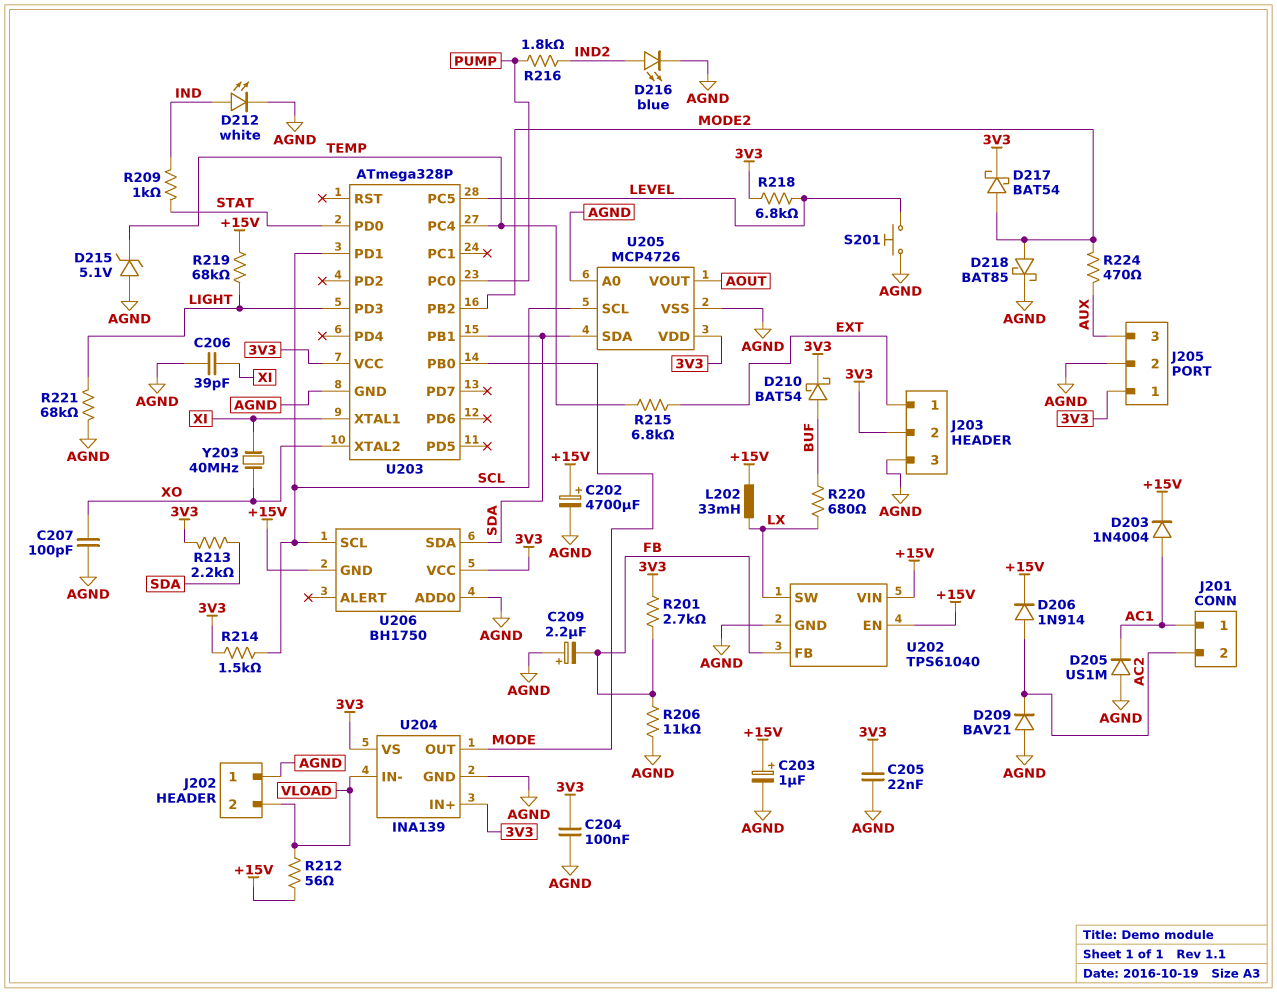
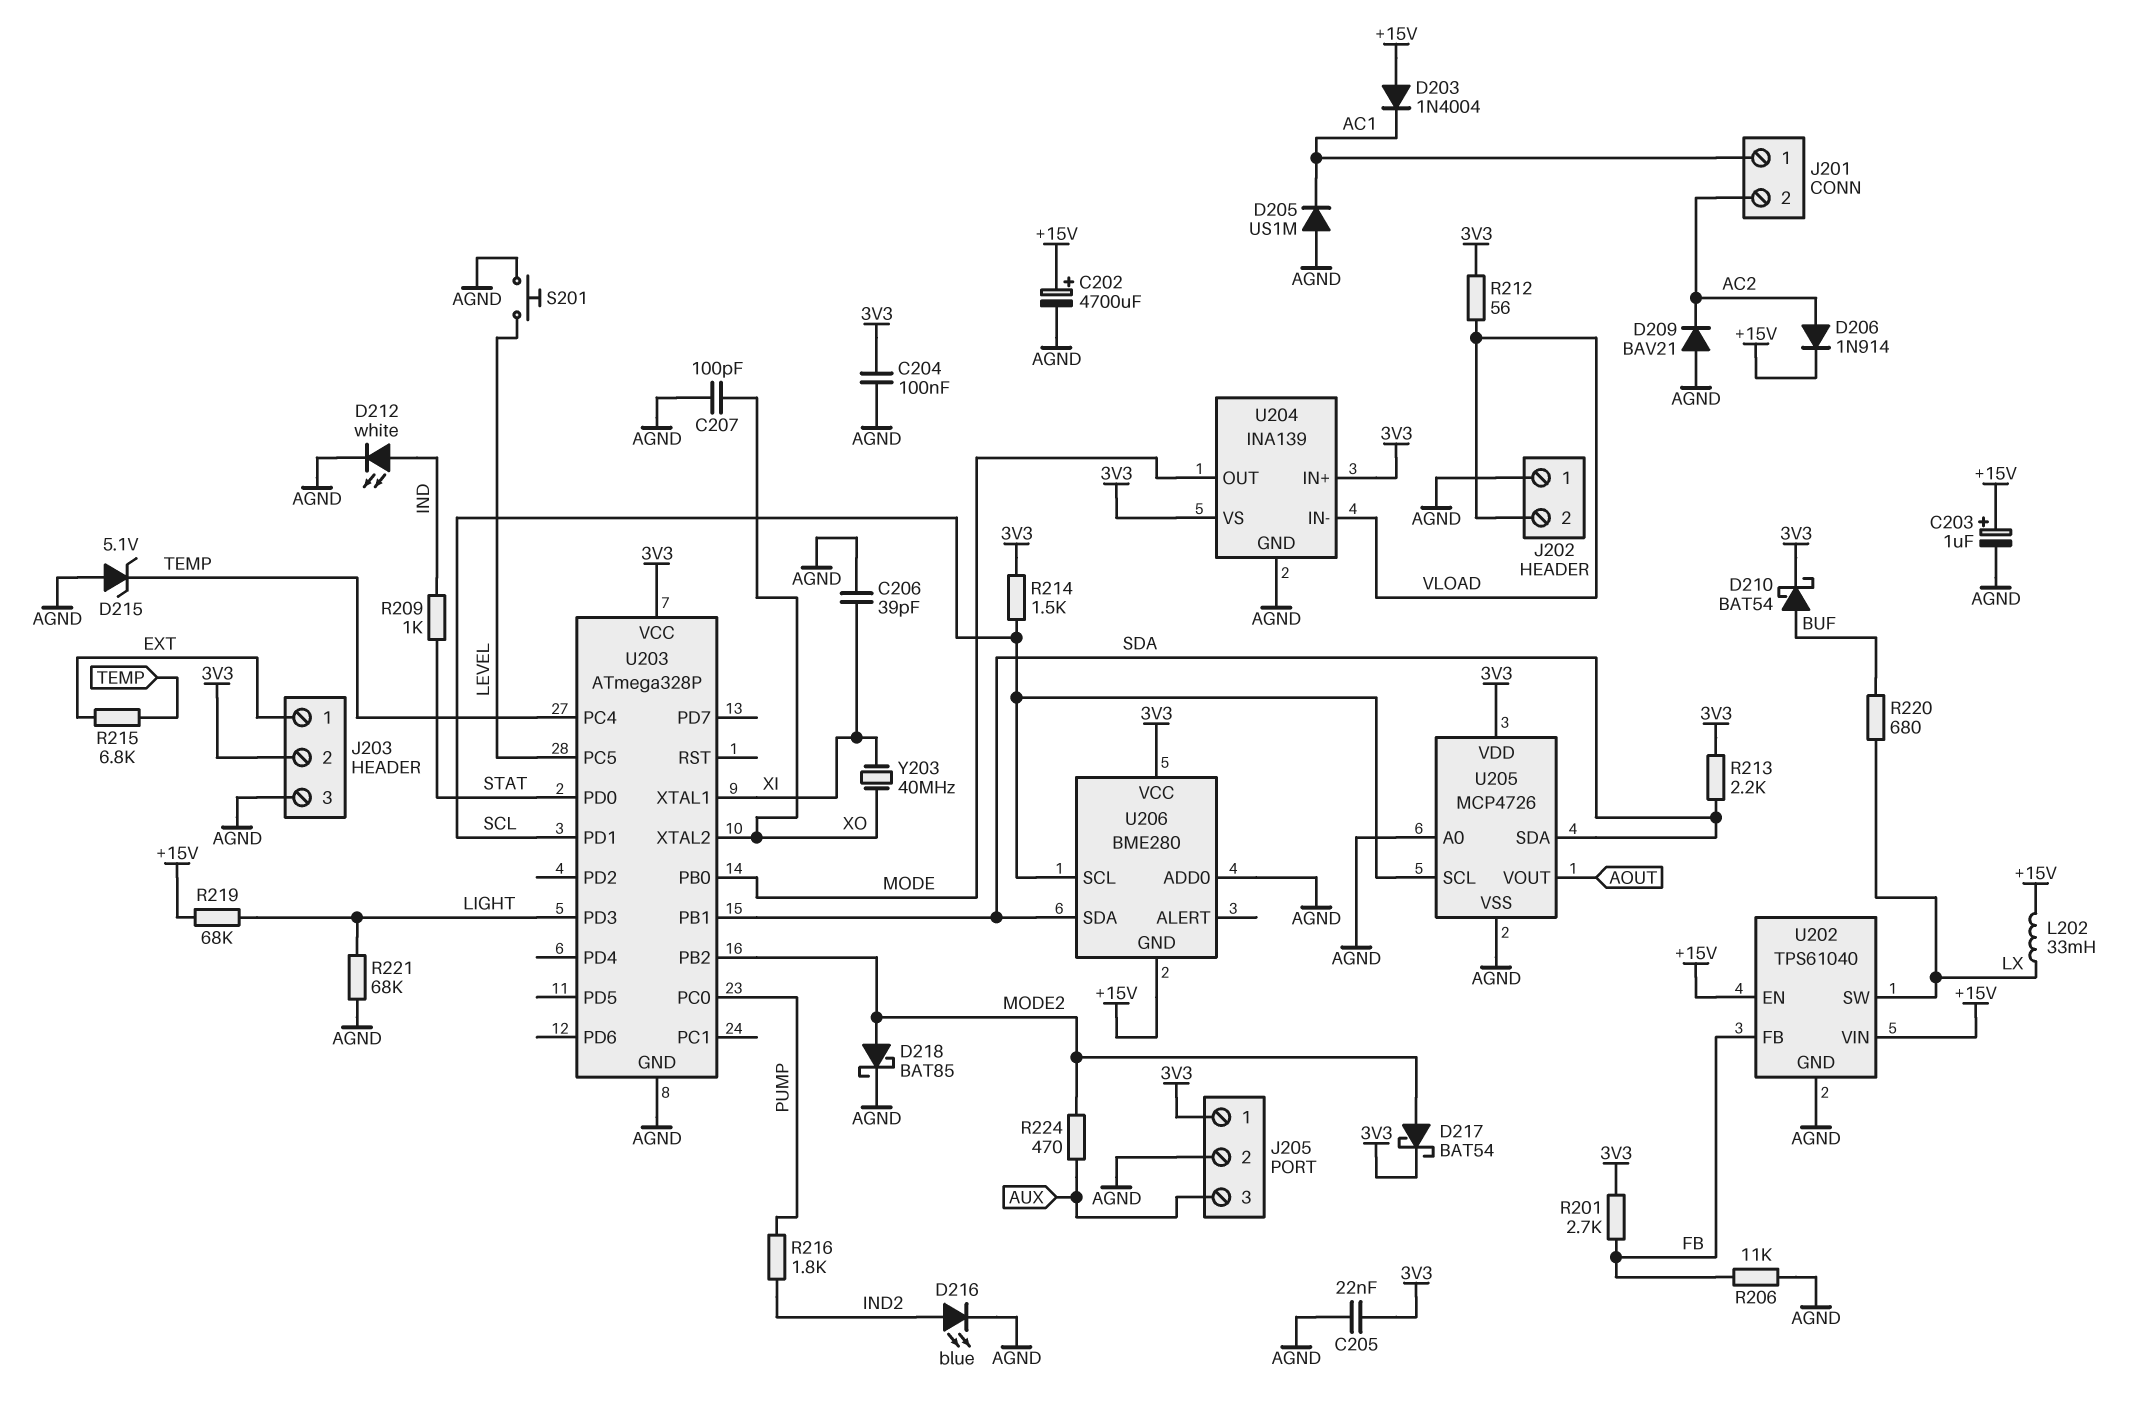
C209: 2.2uF (plus AGND, minus FB) -> none
D203: diode 1N4004 (A AC1, K +15V) -> diode 1N4004 (A +15V, K AC1)
R212: 56 (+15V, VLOAD) -> 56 (3V3, VLOAD)
R218: 6.8k (3V3, LEVEL) -> none
U206: BH1750 -> BME280

